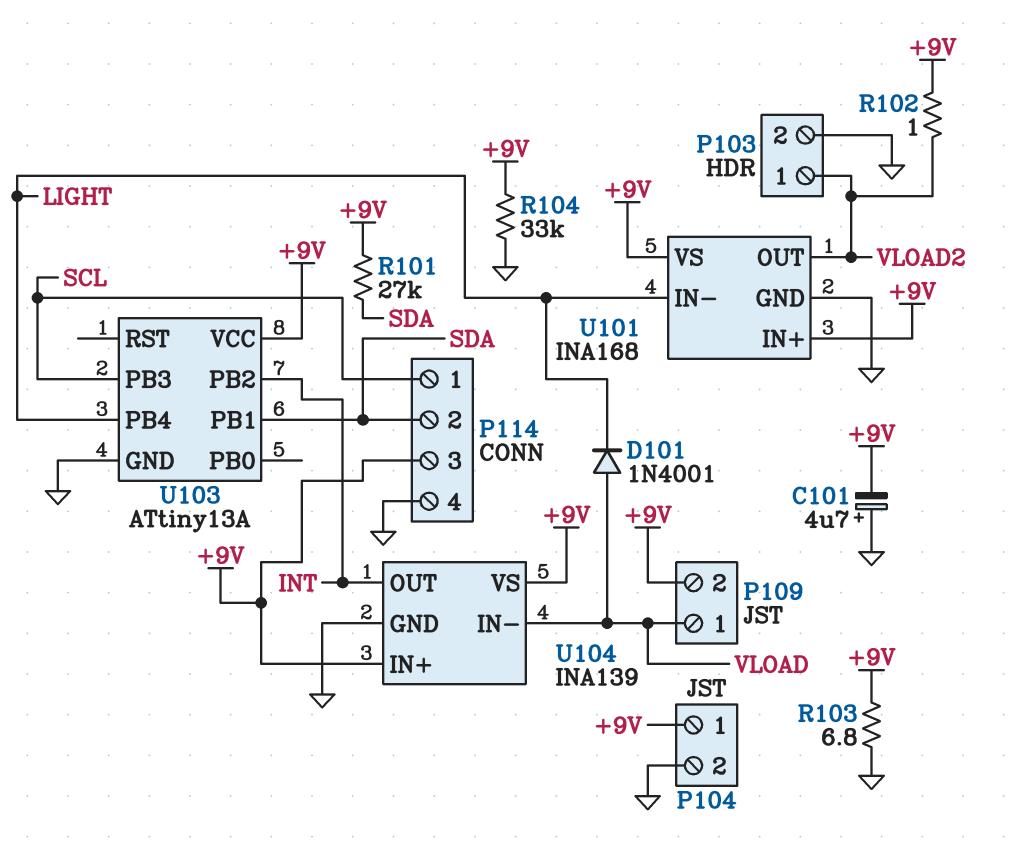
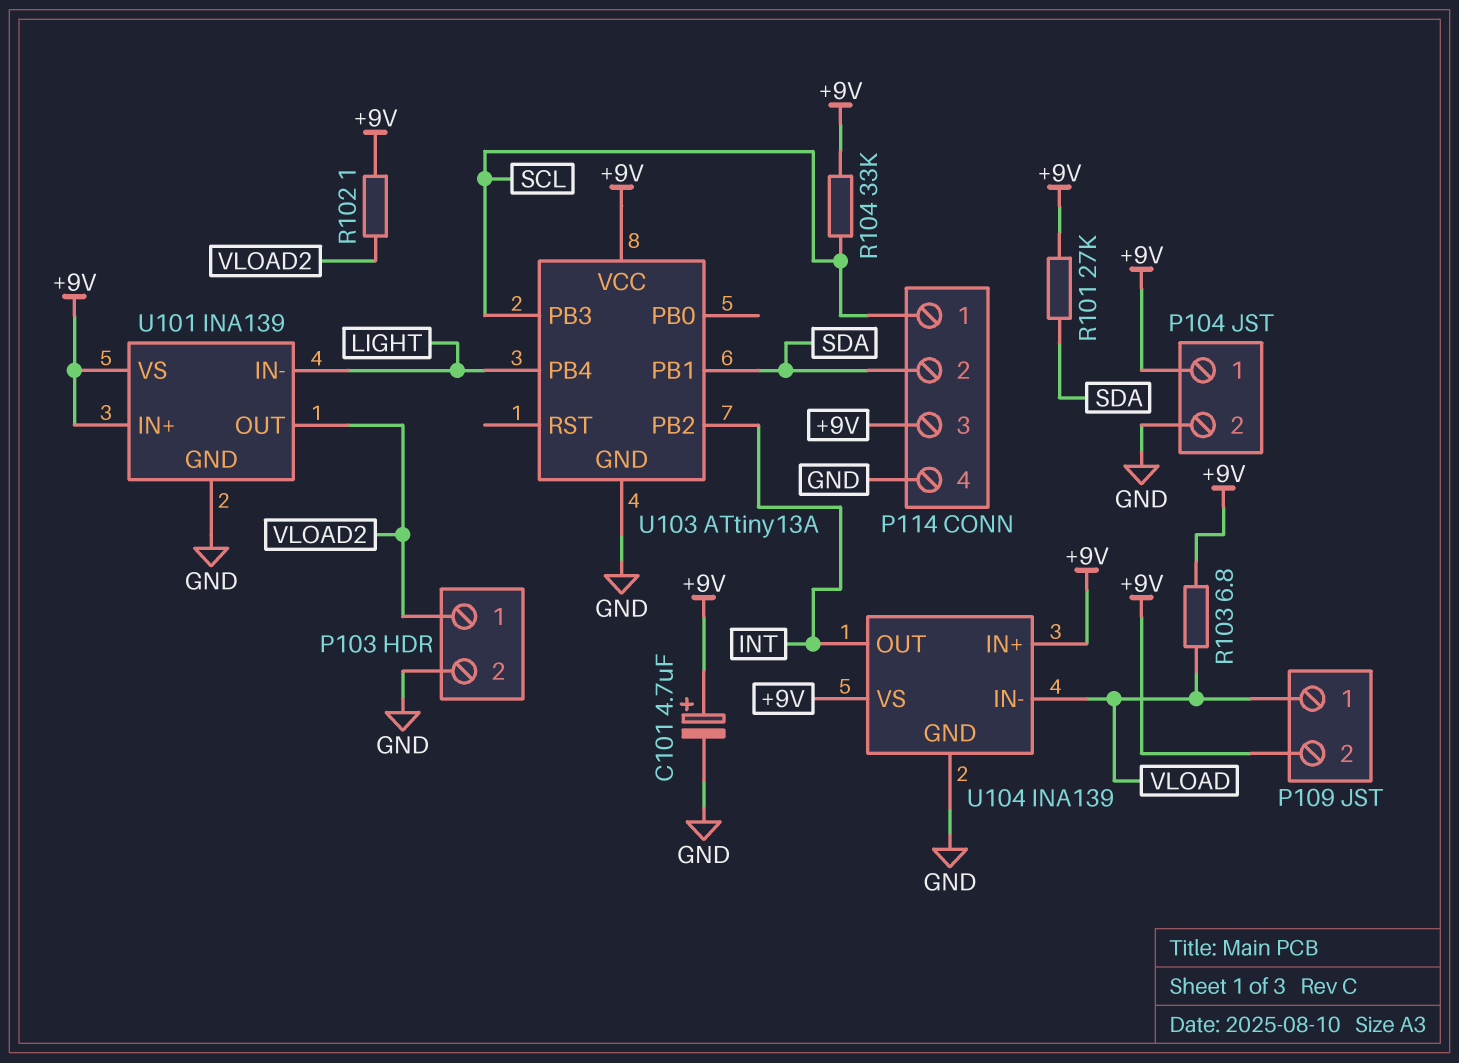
C101: 4.7uF (plus GND, minus +9V) -> 4.7uF (plus +9V, minus GND)
D101: diode 1N4001 (A VLOAD, K LIGHT) -> none
R103: 6.8 (+9V, GND) -> 6.8 (+9V, VLOAD)
R104: 33k (+9V, GND) -> 33k (+9V, SCL)
U101: INA168 -> INA139

